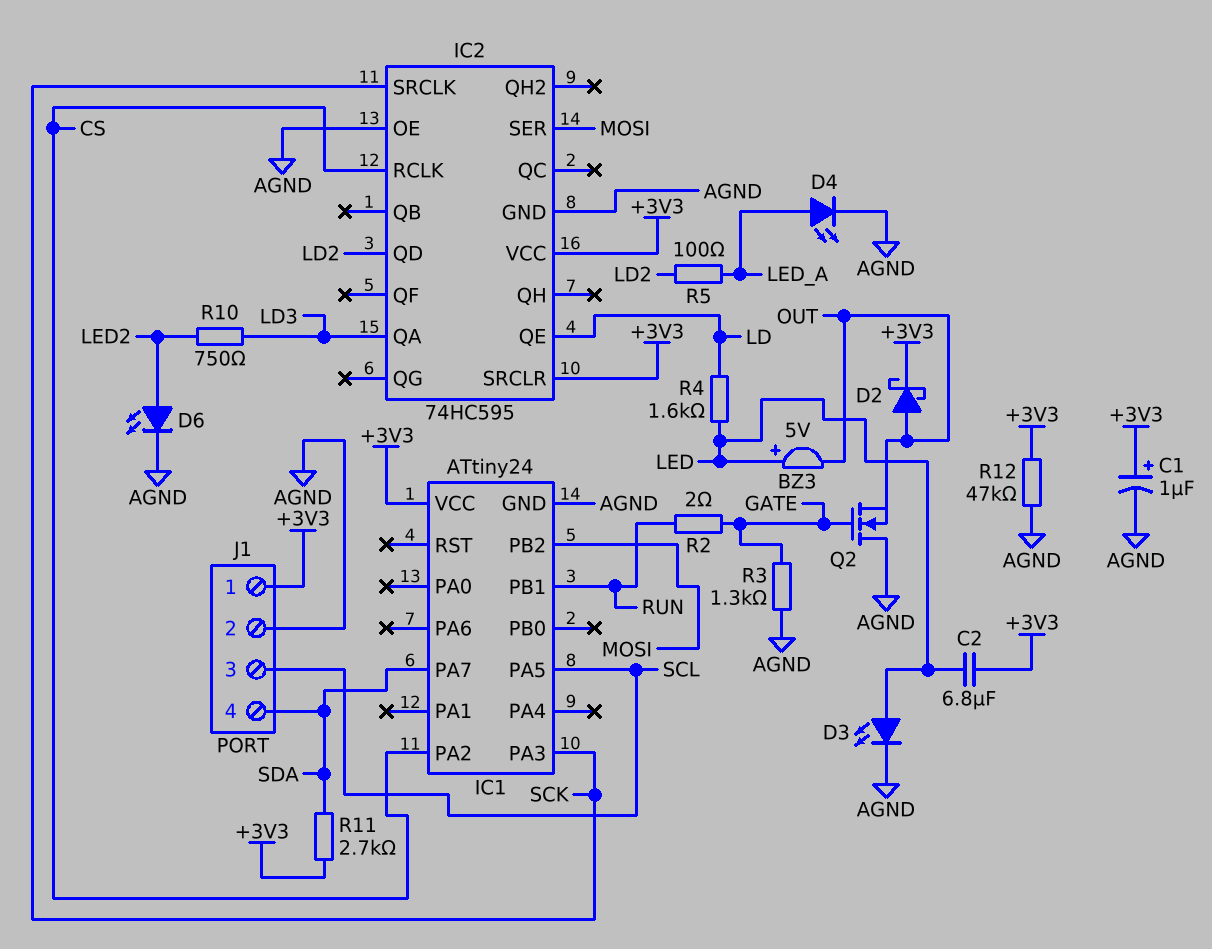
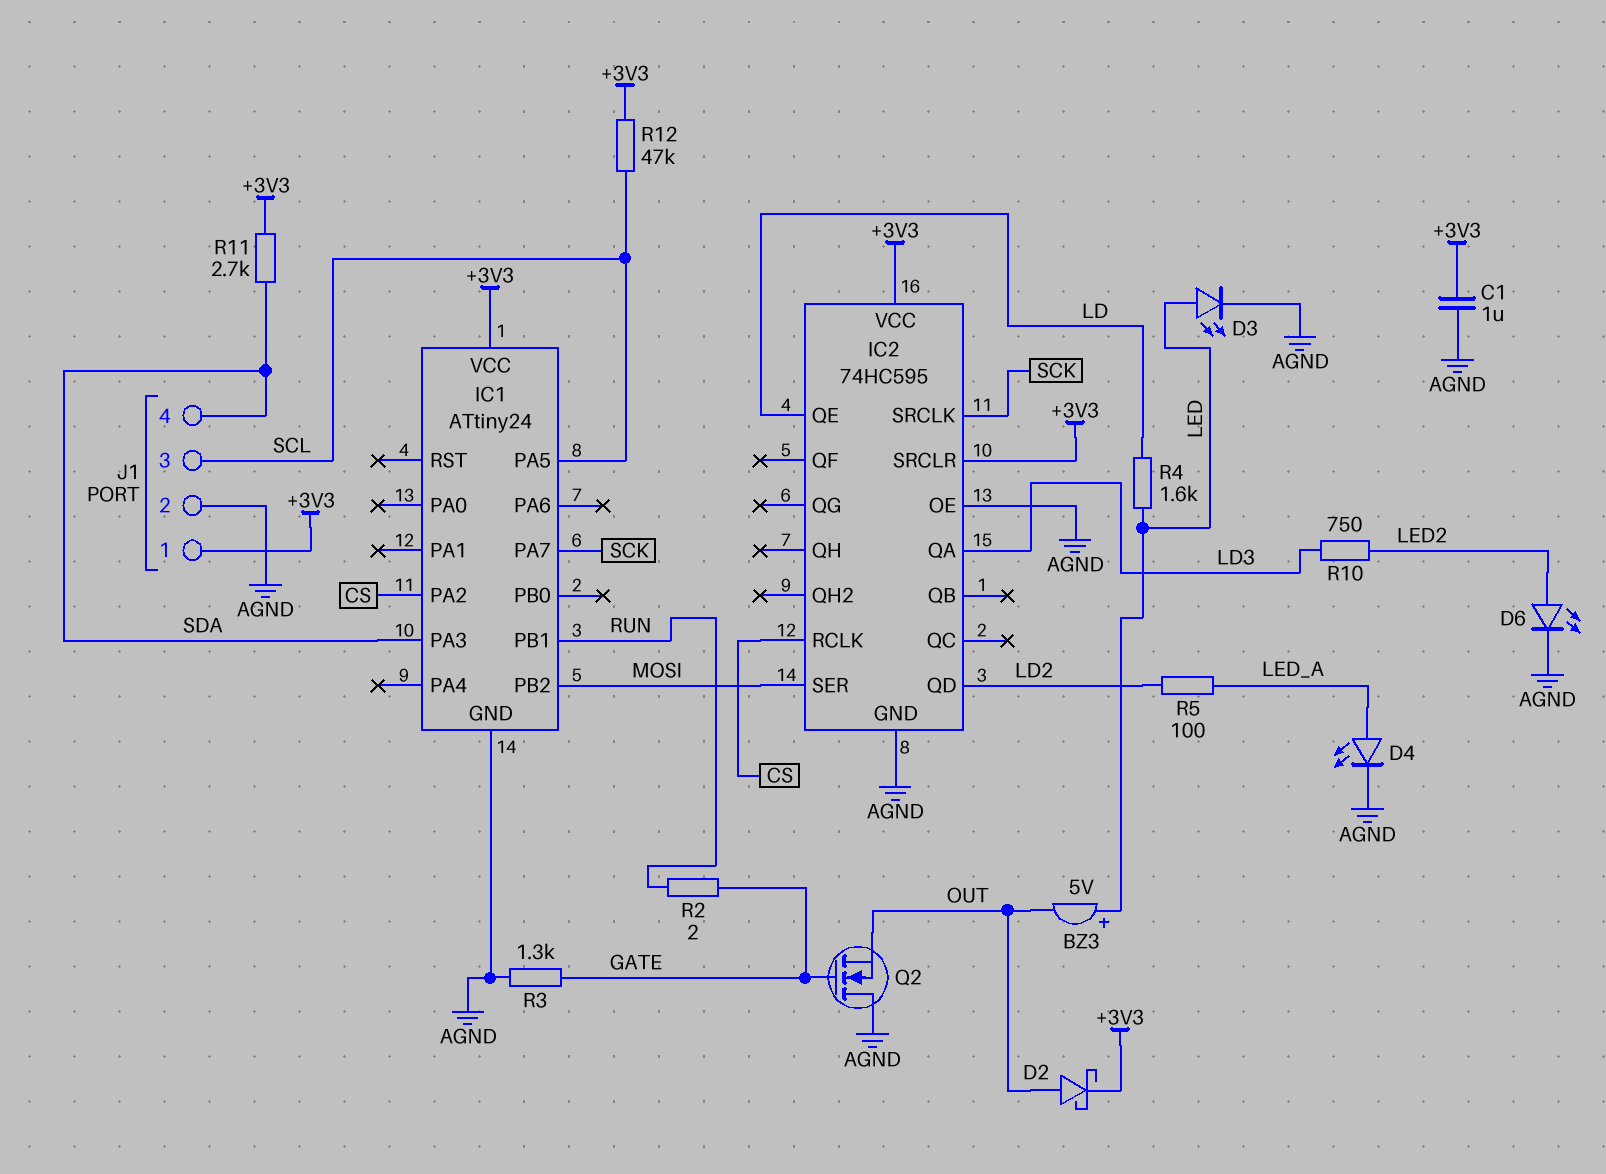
C1: 1uF (plus +3V3, minus AGND) -> 1uF (+3V3, AGND)
C2: 6.8uF (+3V3, LED) -> none
IC1 pin PA3: SCK -> SDA
IC1 pin PA7: SDA -> SCK
R12: 47k (+3V3, AGND) -> 47k (+3V3, SCL)

